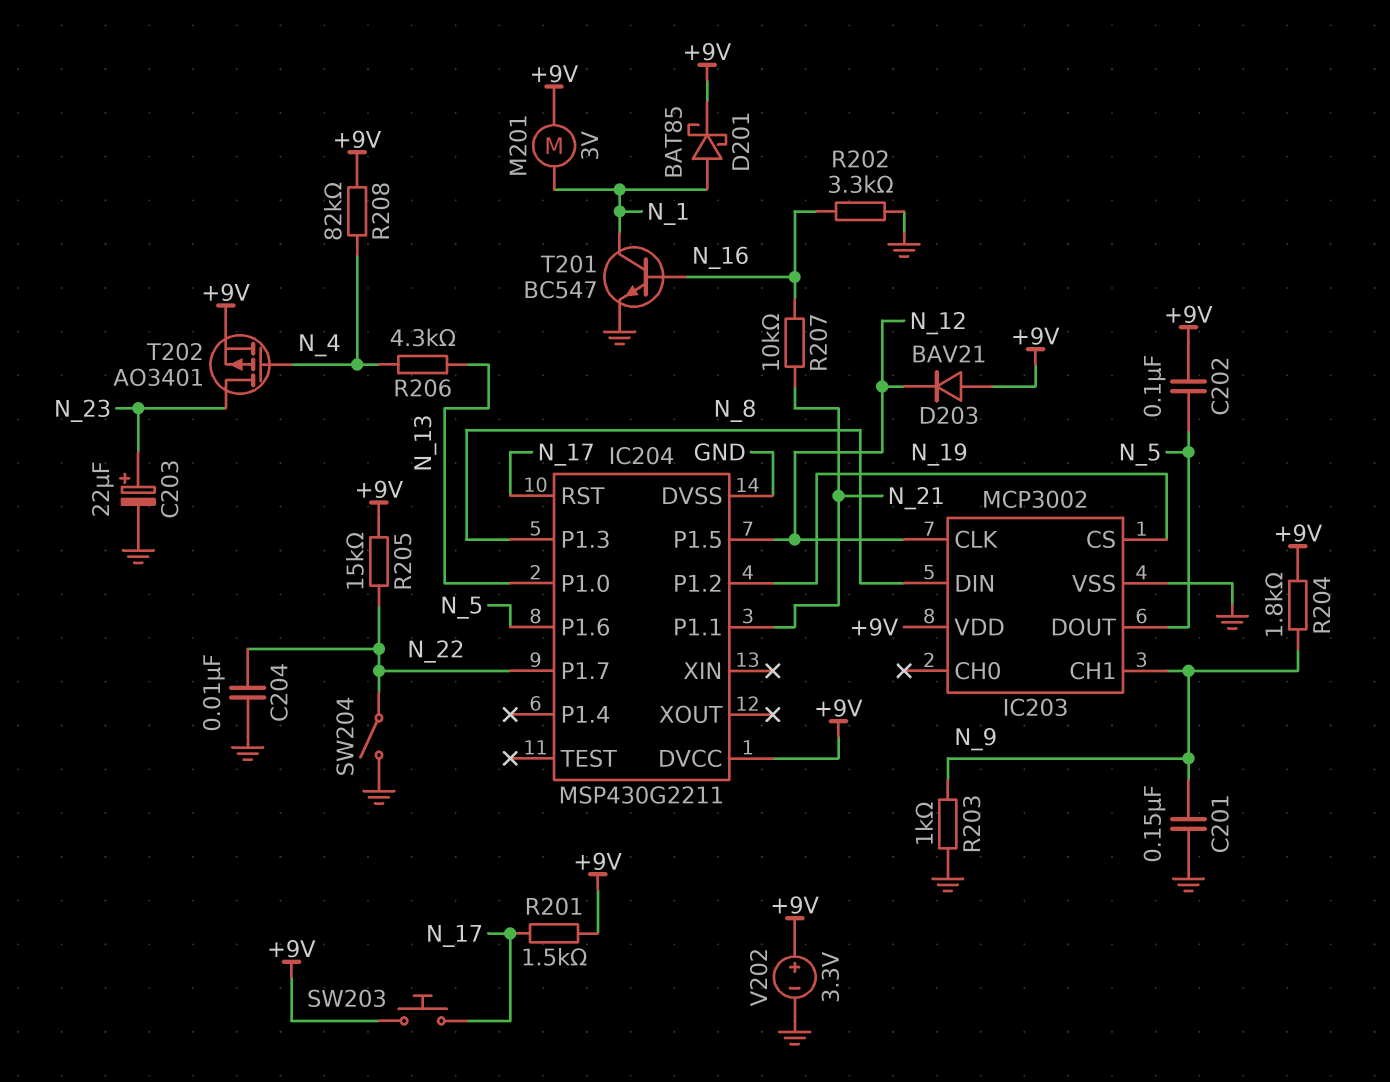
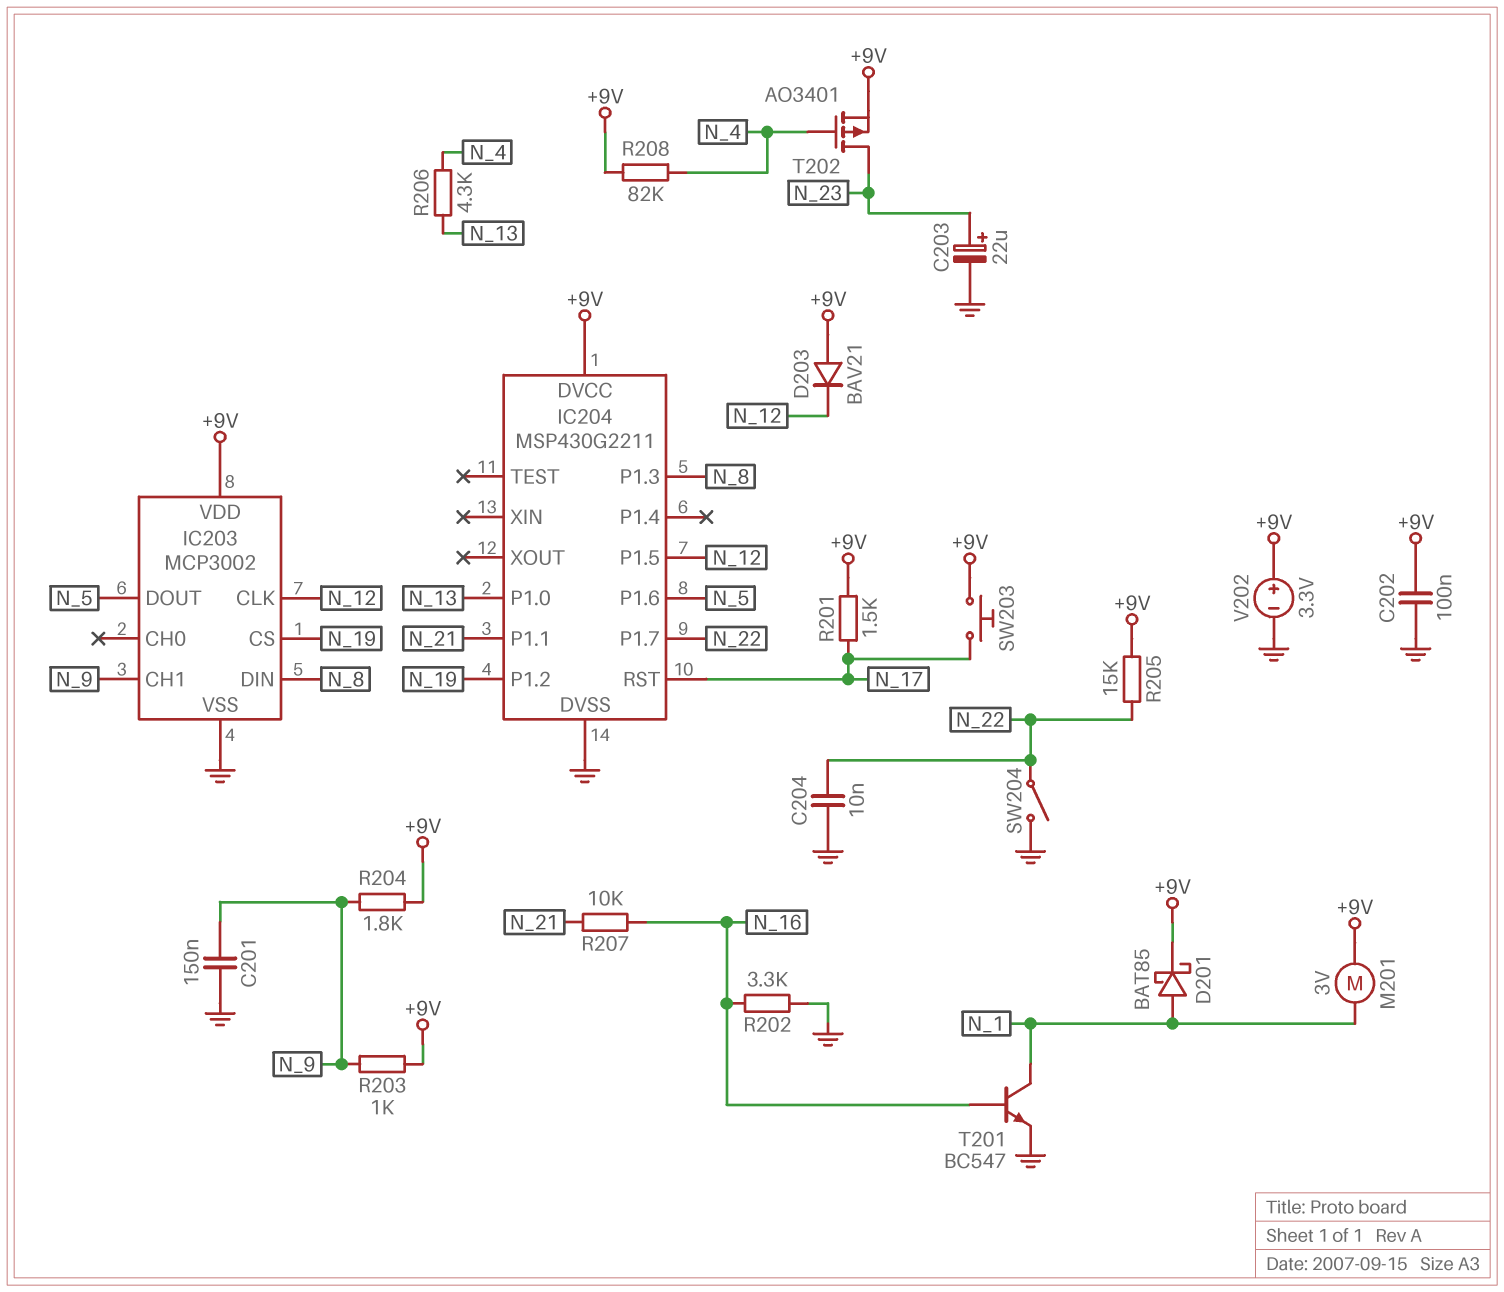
C202: 100nF (+9V, N_5) -> 100nF (+9V, GND)
R203: 1k (GND, N_9) -> 1k (+9V, N_9)

